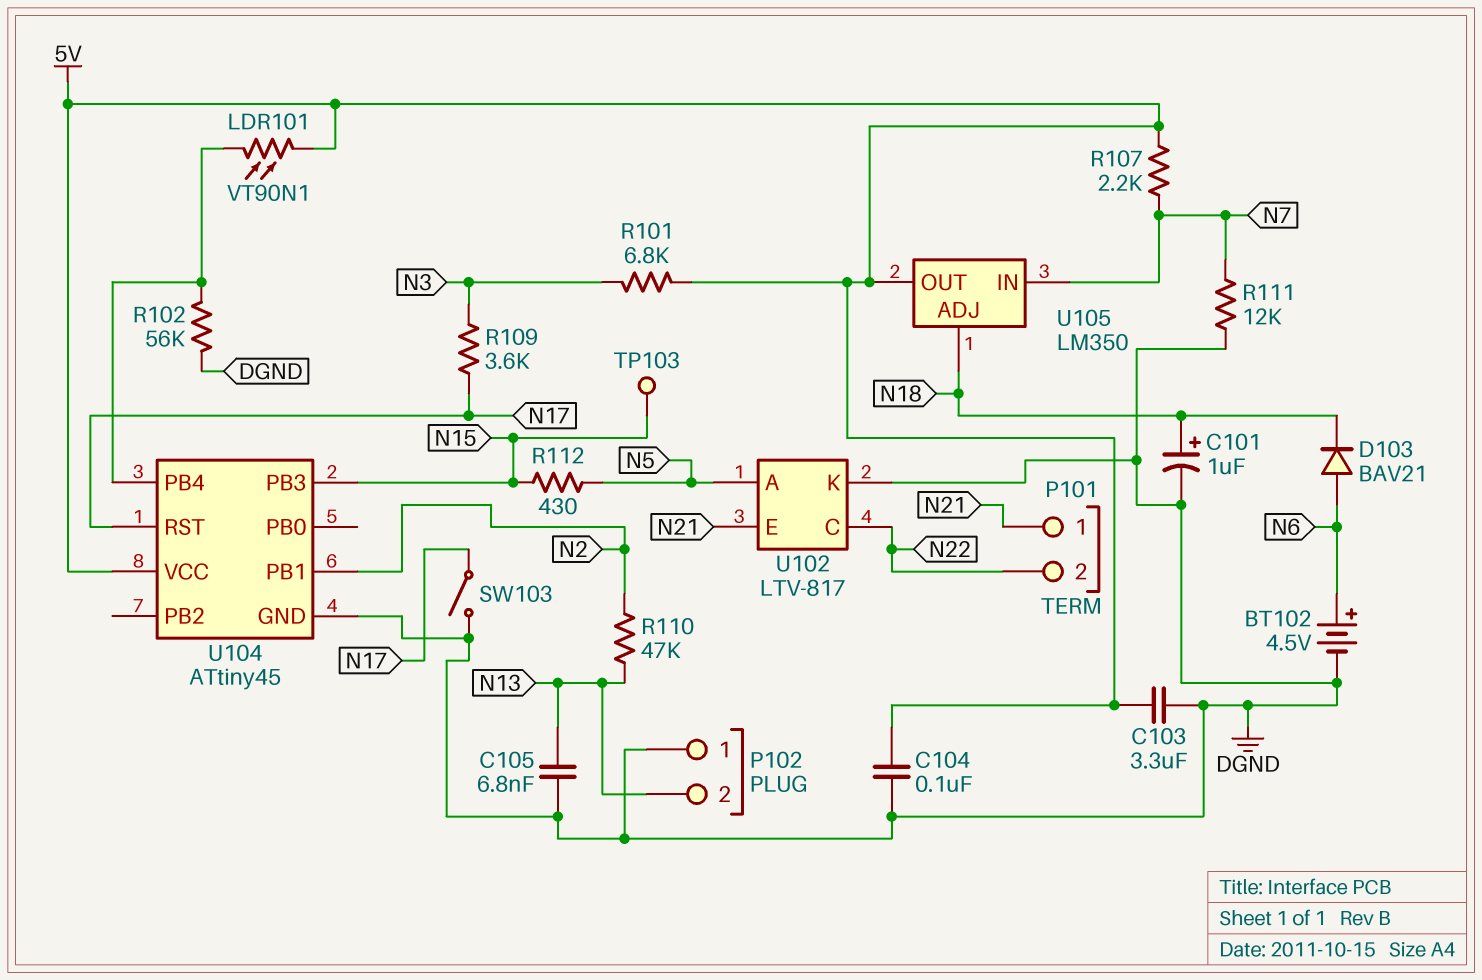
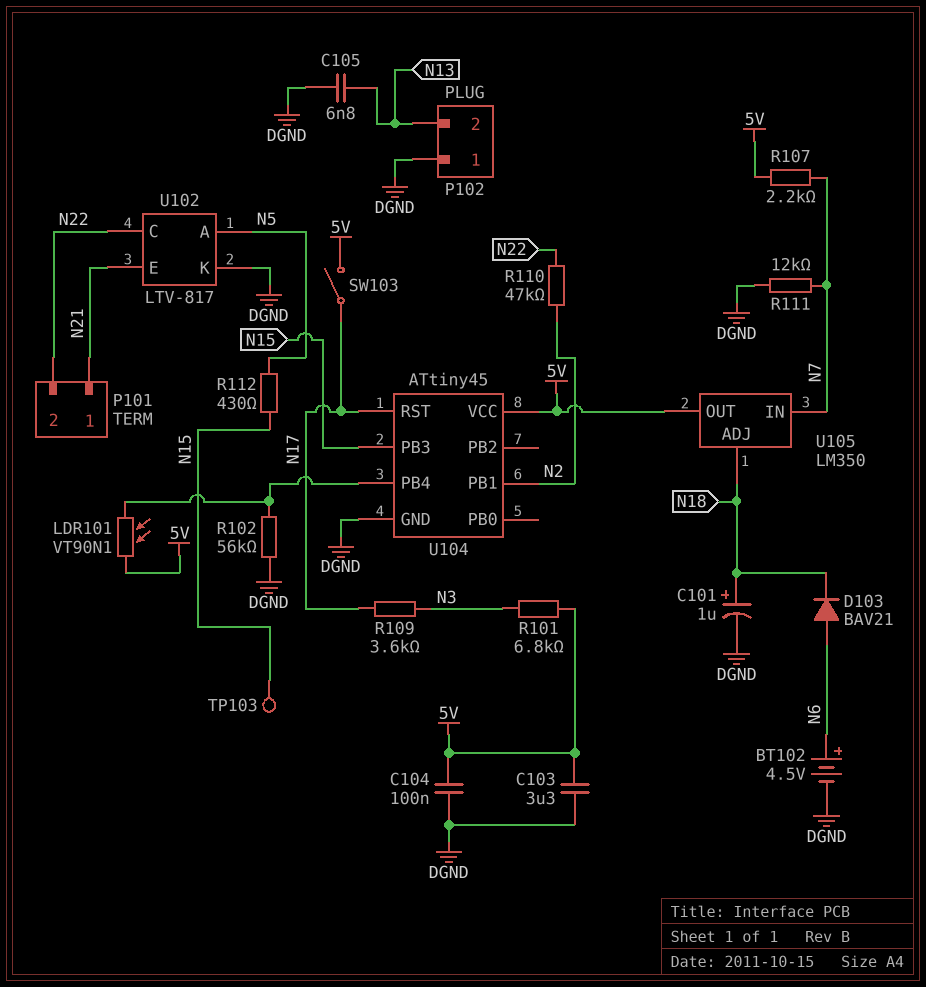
R110: 47k (N2, N13) -> 47k (N2, N22)
SW103: switch (DGND, N17) -> switch (5V, N17)

